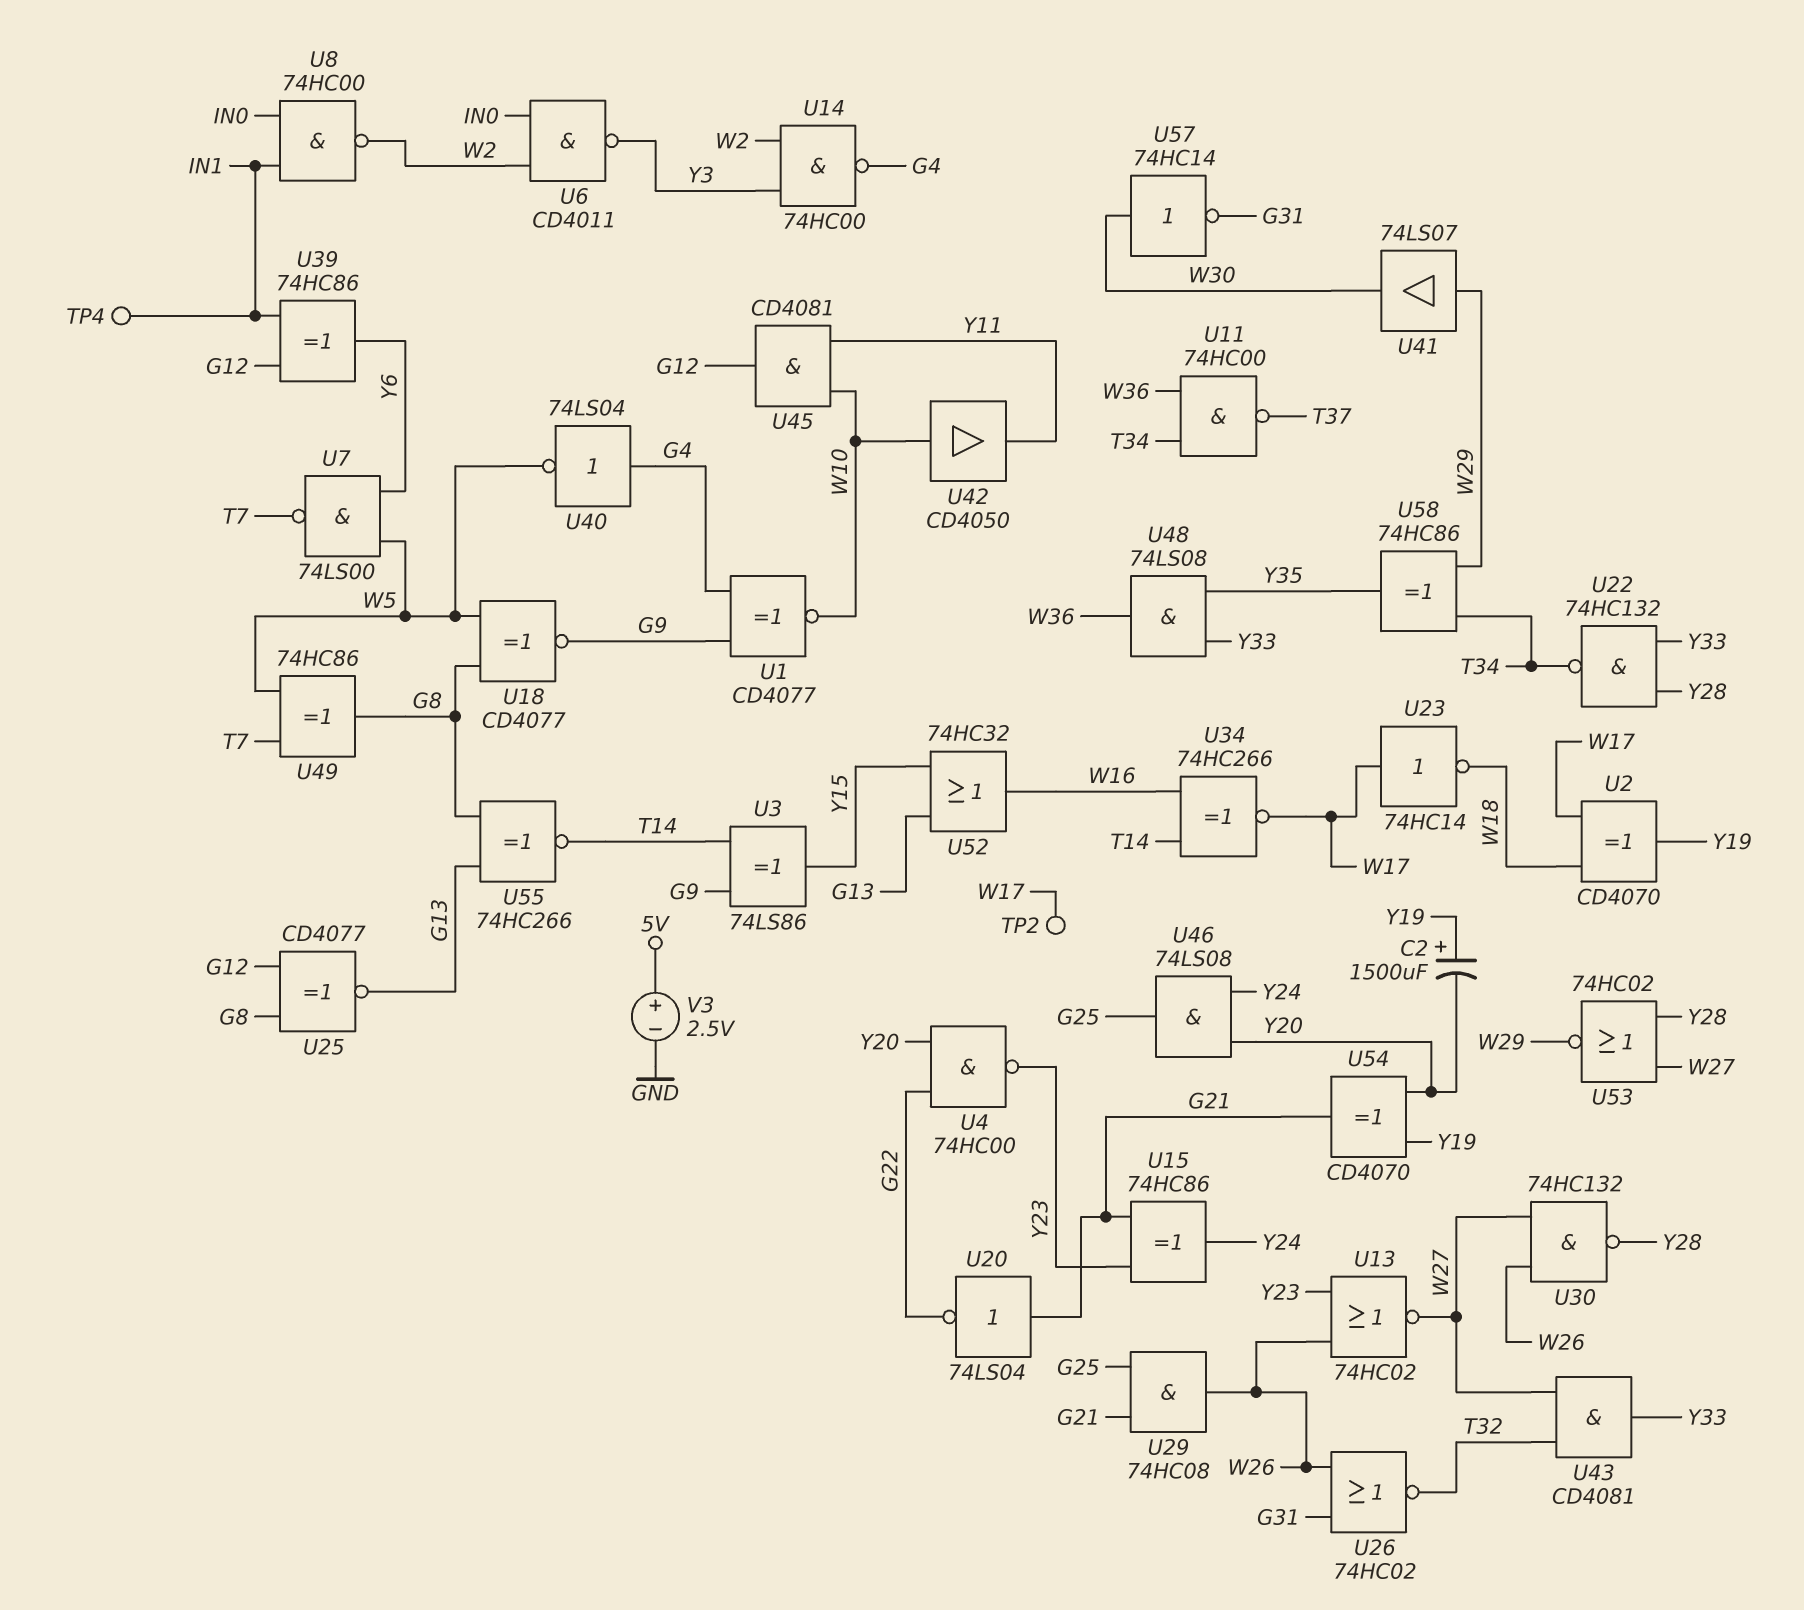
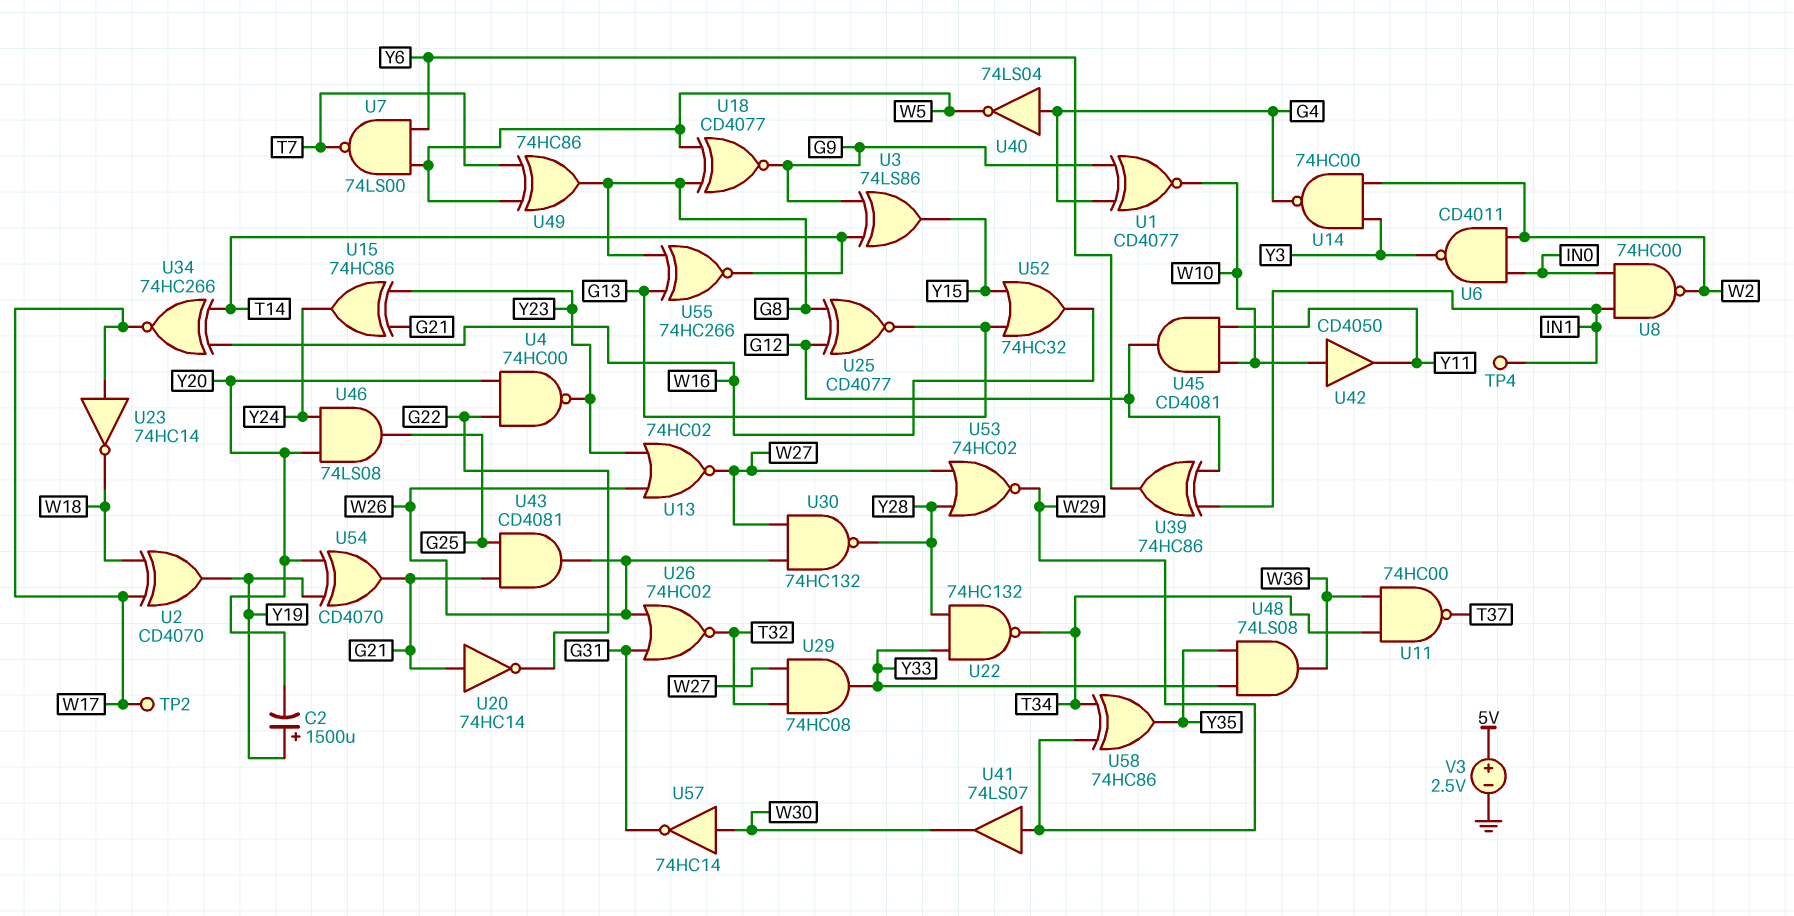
U20: NOT 74LS04 (in G21, out G22) -> NOT 74HC14 (in G21, out G22)
U29: AND 74HC08 (in G21, in G25, out W26) -> AND 74HC08 (in T32, in W27, out Y33)
U43: AND CD4081 (in T32, in W27, out Y33) -> AND CD4081 (in G21, in G25, out W26)

